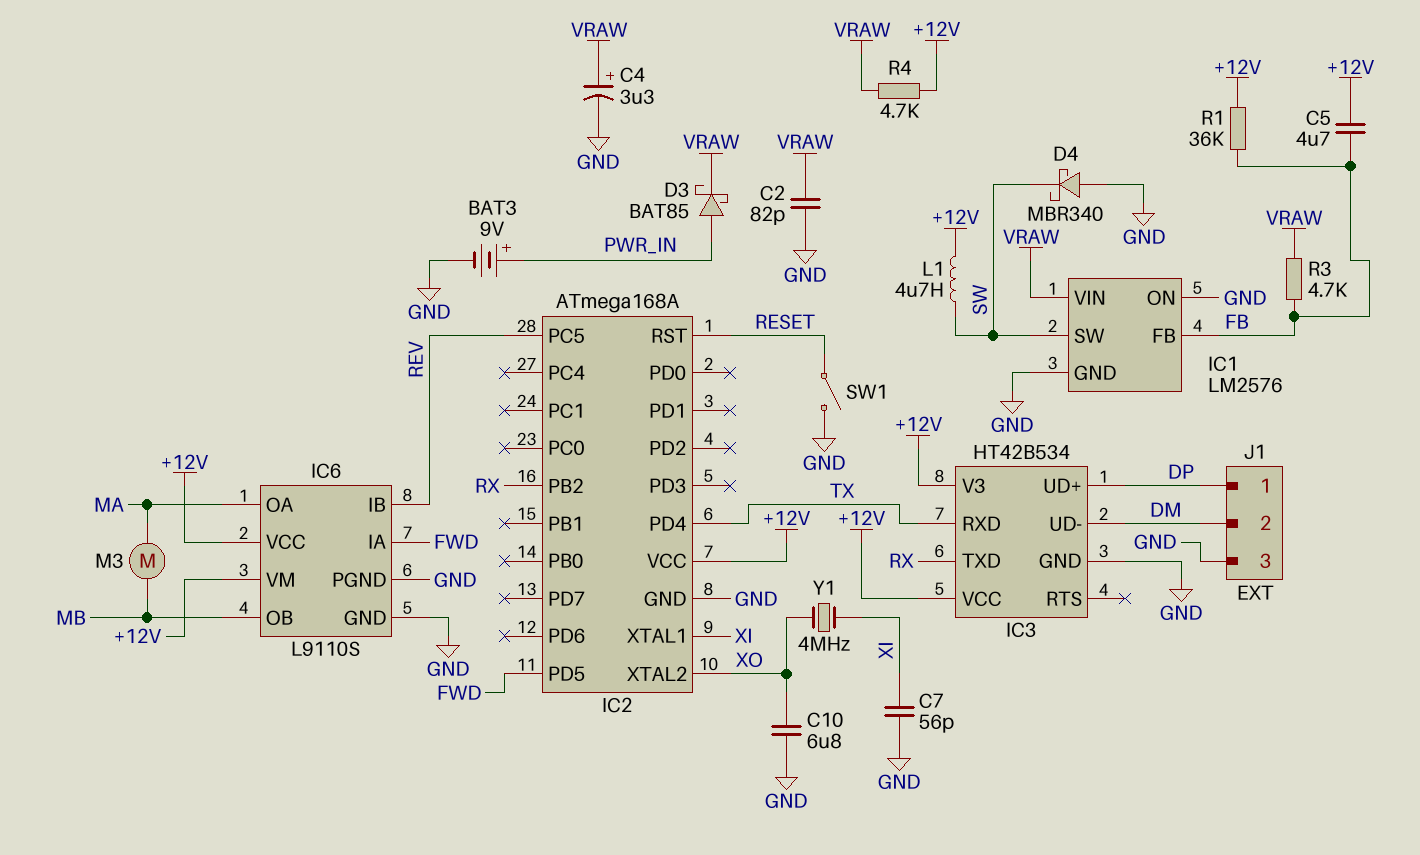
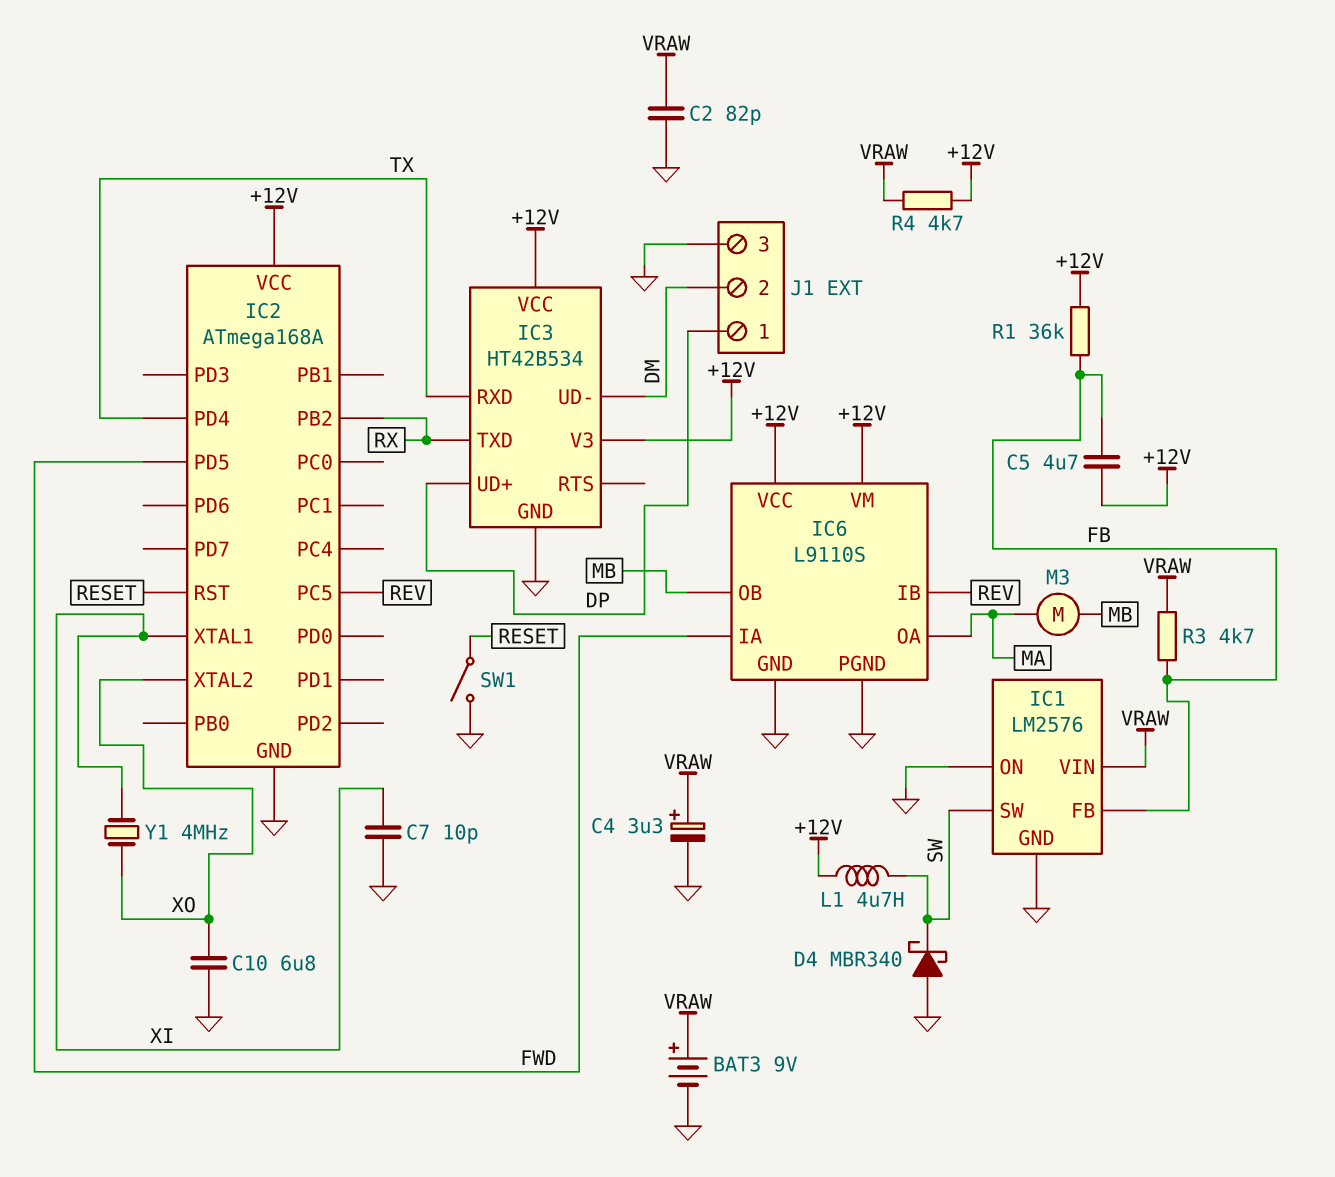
BAT3: 9V (plus PWR_IN, minus GND) -> 9V (plus VRAW, minus GND)
C7: 56pF (GND, XI) -> 10pF (GND, XI)
D3: schottky BAT85 (A PWR_IN, K VRAW) -> none

